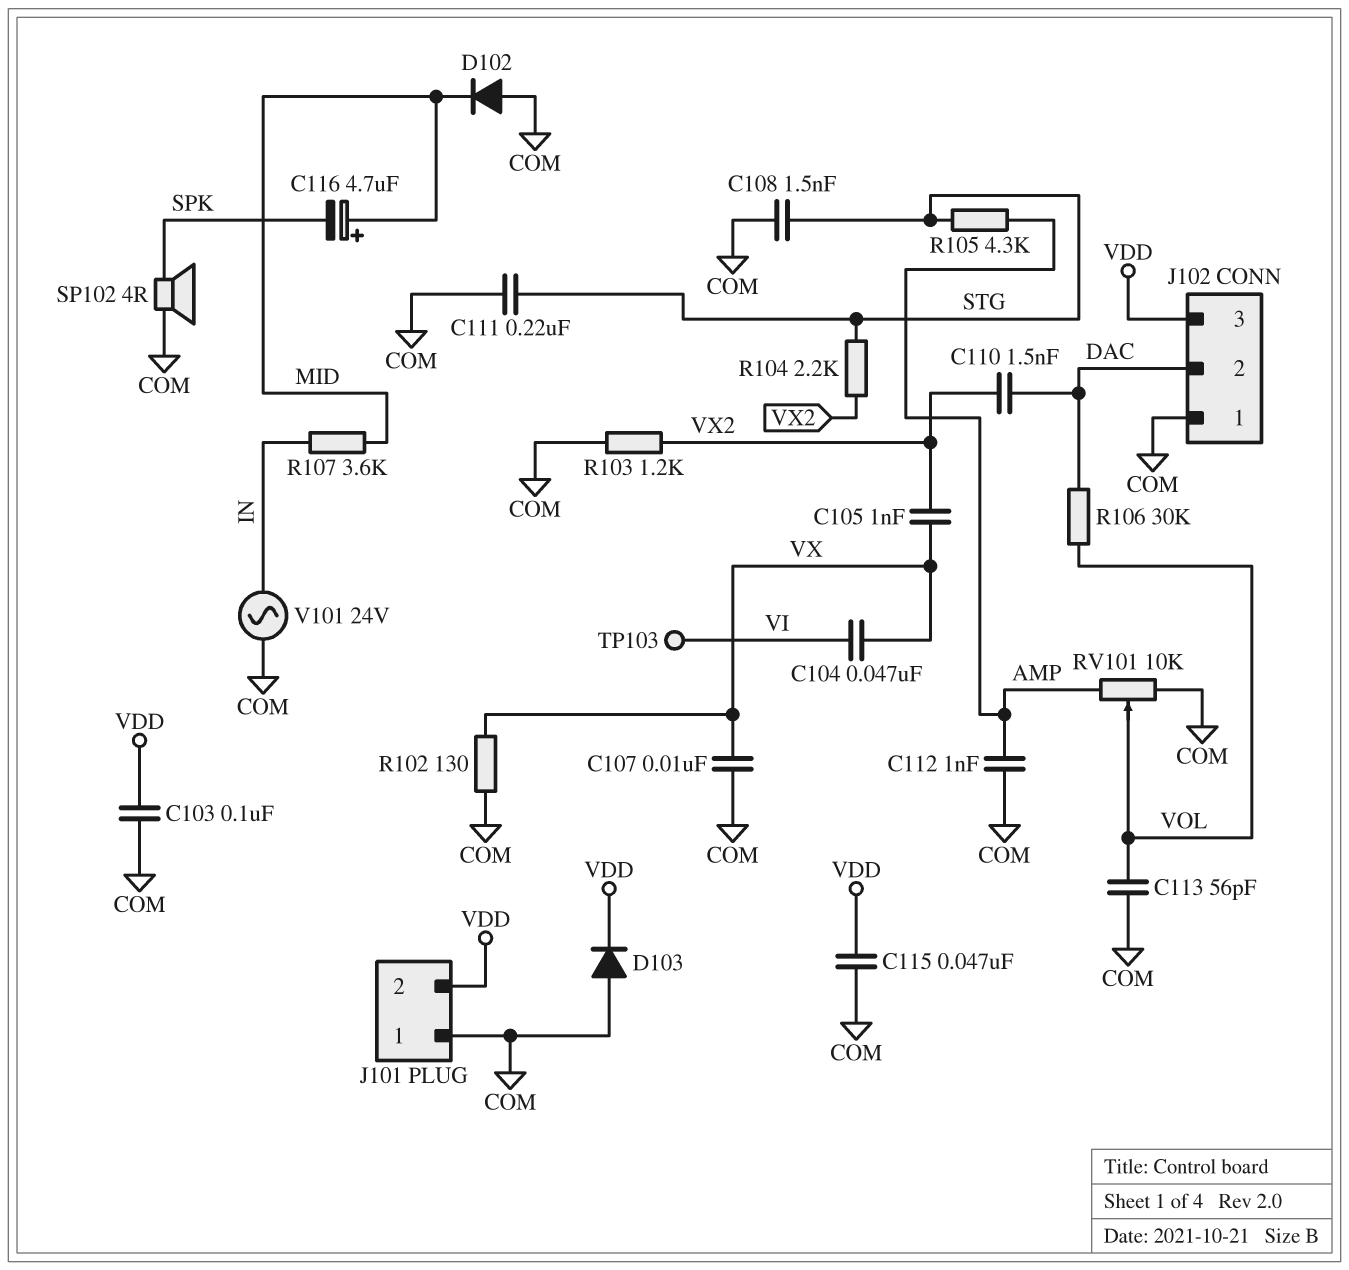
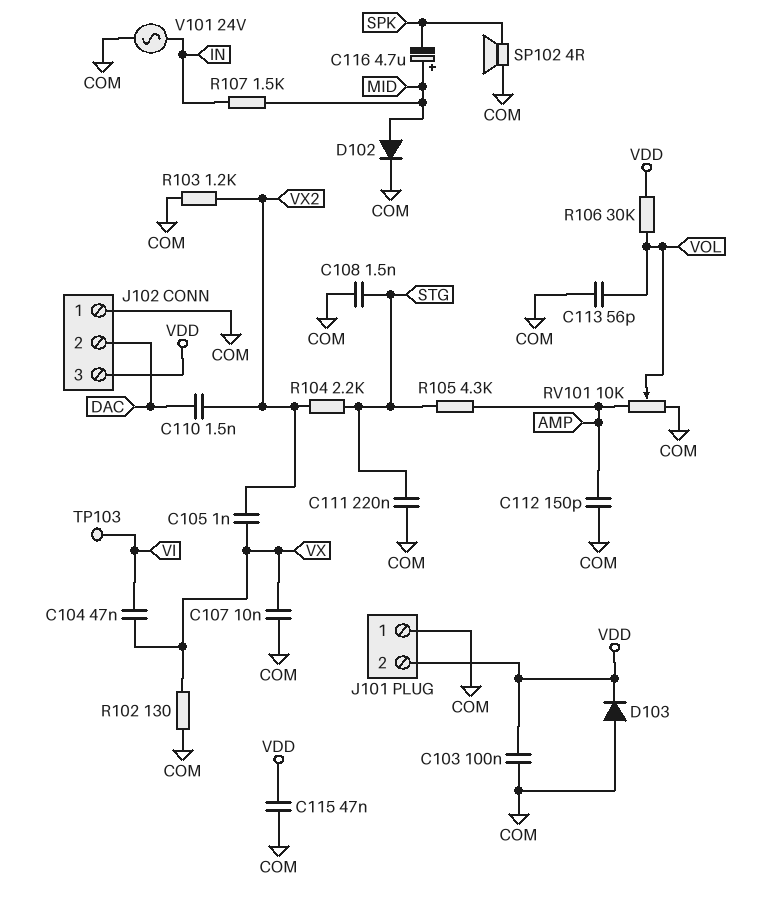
C112: 1nF (AMP, COM) -> 150pF (AMP, COM)
D102: diode (A COM, K MID) -> diode (A MID, K COM)
R106: 30k (DAC, VOL) -> 30k (VDD, VOL)
R107: 3.6k (IN, MID) -> 1.5k (IN, MID)

